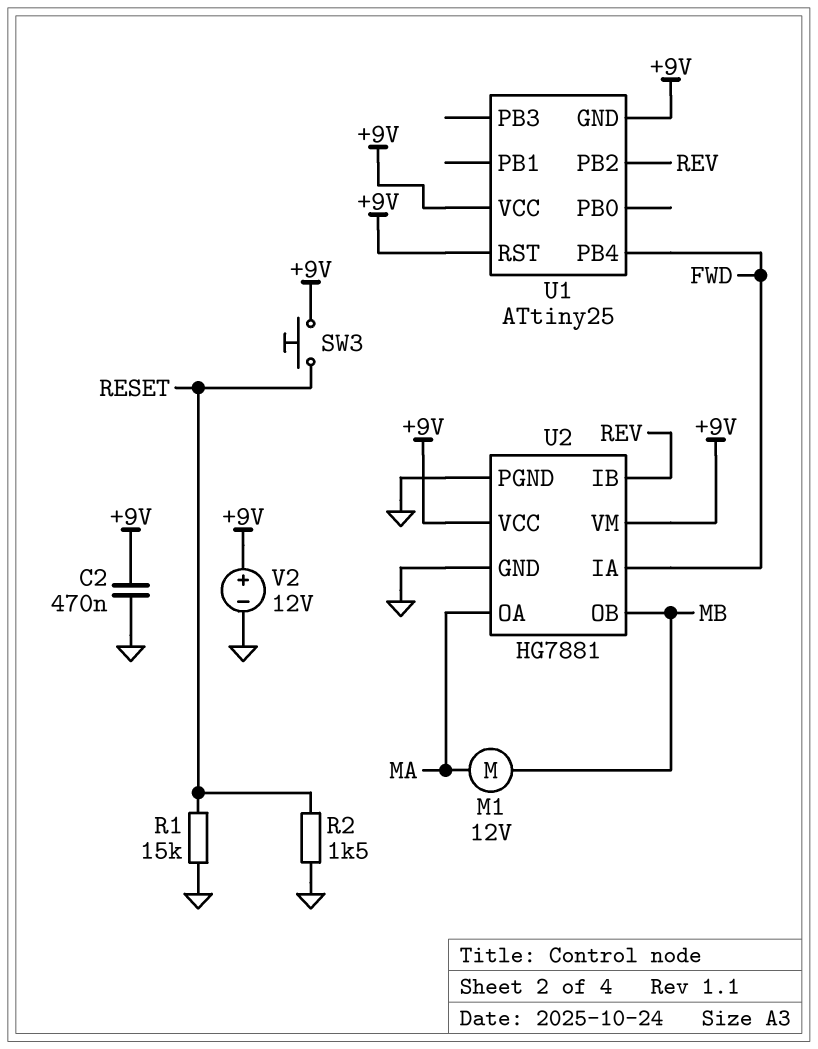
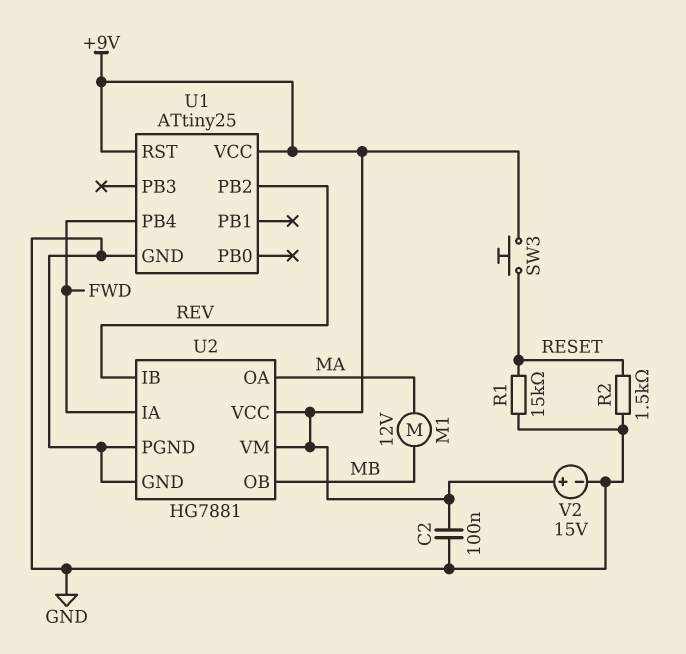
C2: 470nF (+9V, GND) -> 100nF (+9V, GND)
U1 pin GND: +9V -> GND
V2: 12V (plus +9V, minus GND) -> 15V (plus +9V, minus GND)

